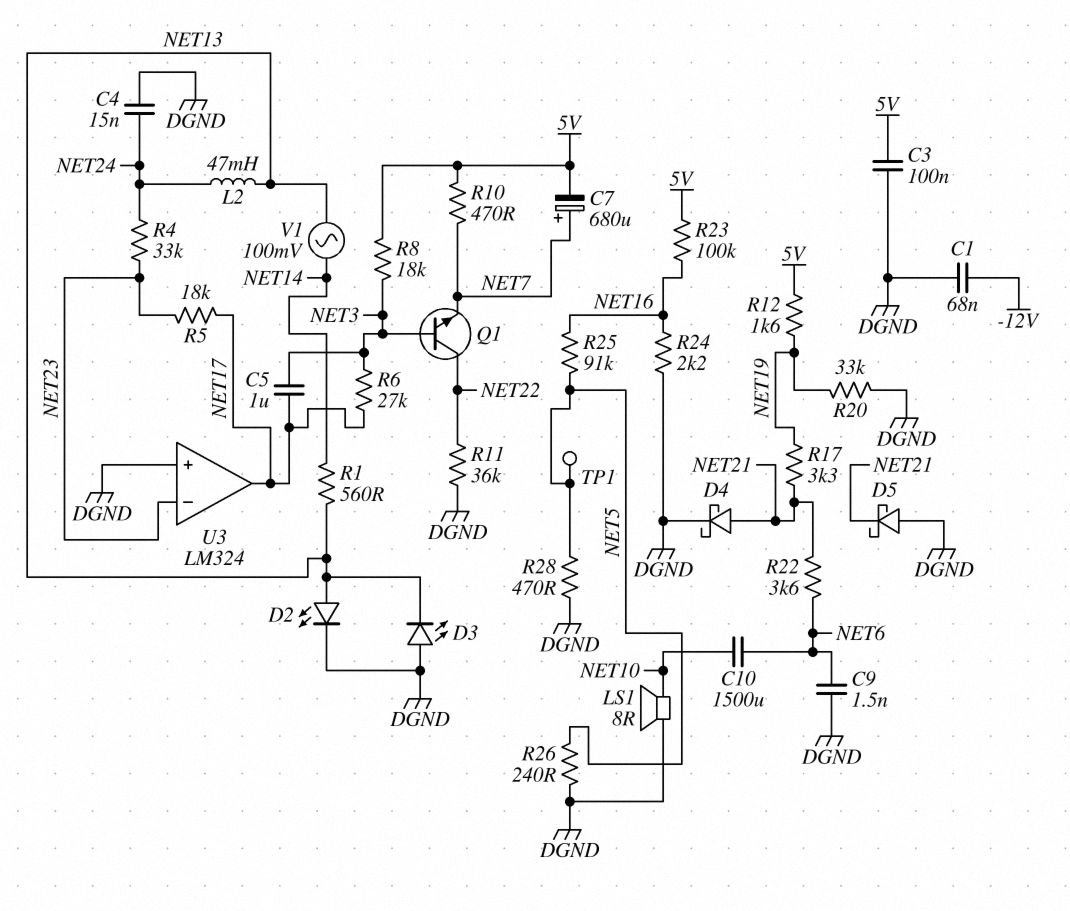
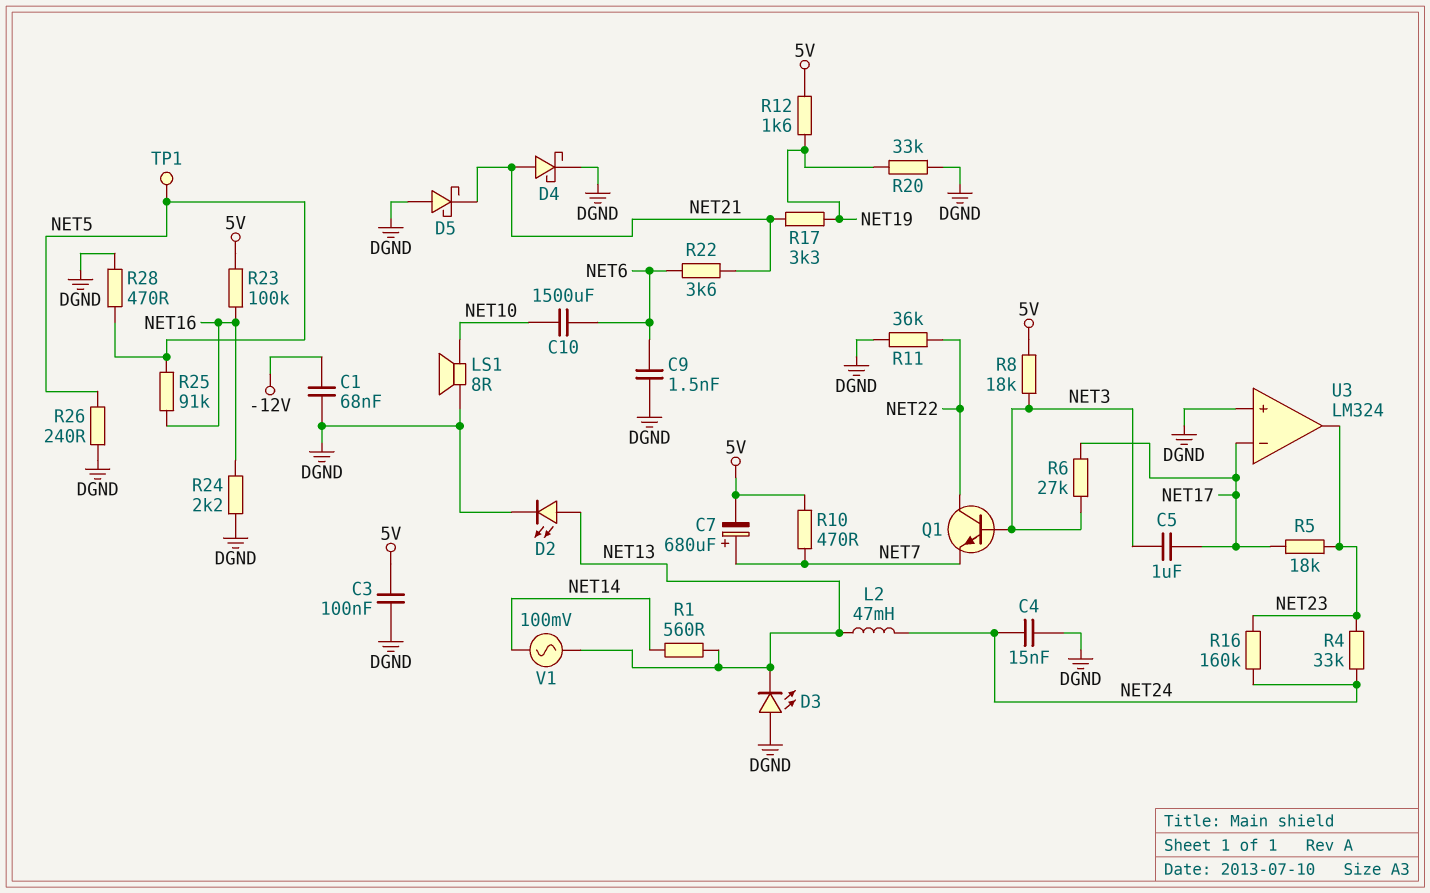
R16: none -> 160k (NET23, NET24)
U3 pin in-: NET23 -> NET17
U3 pin out: NET17 -> NET23

